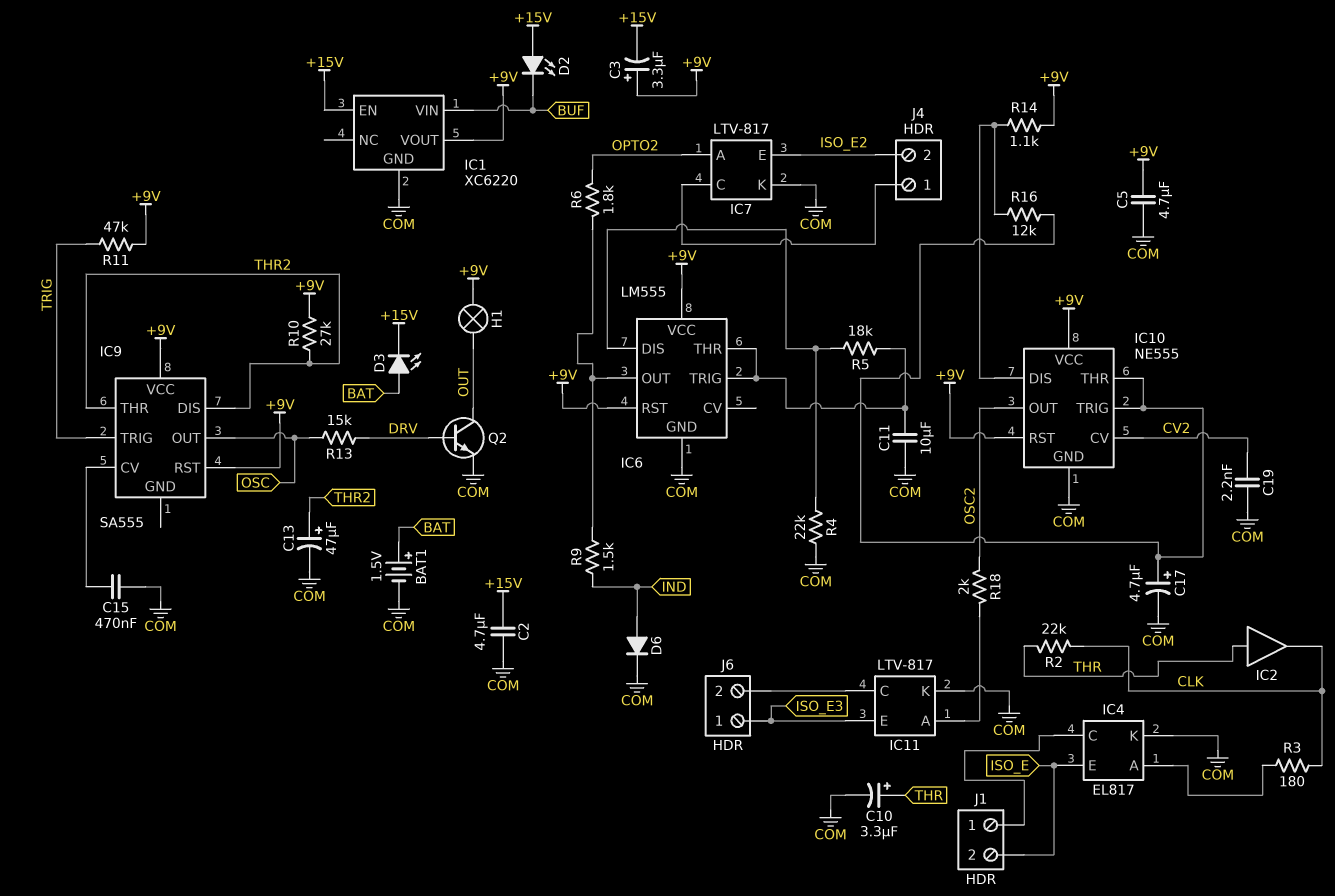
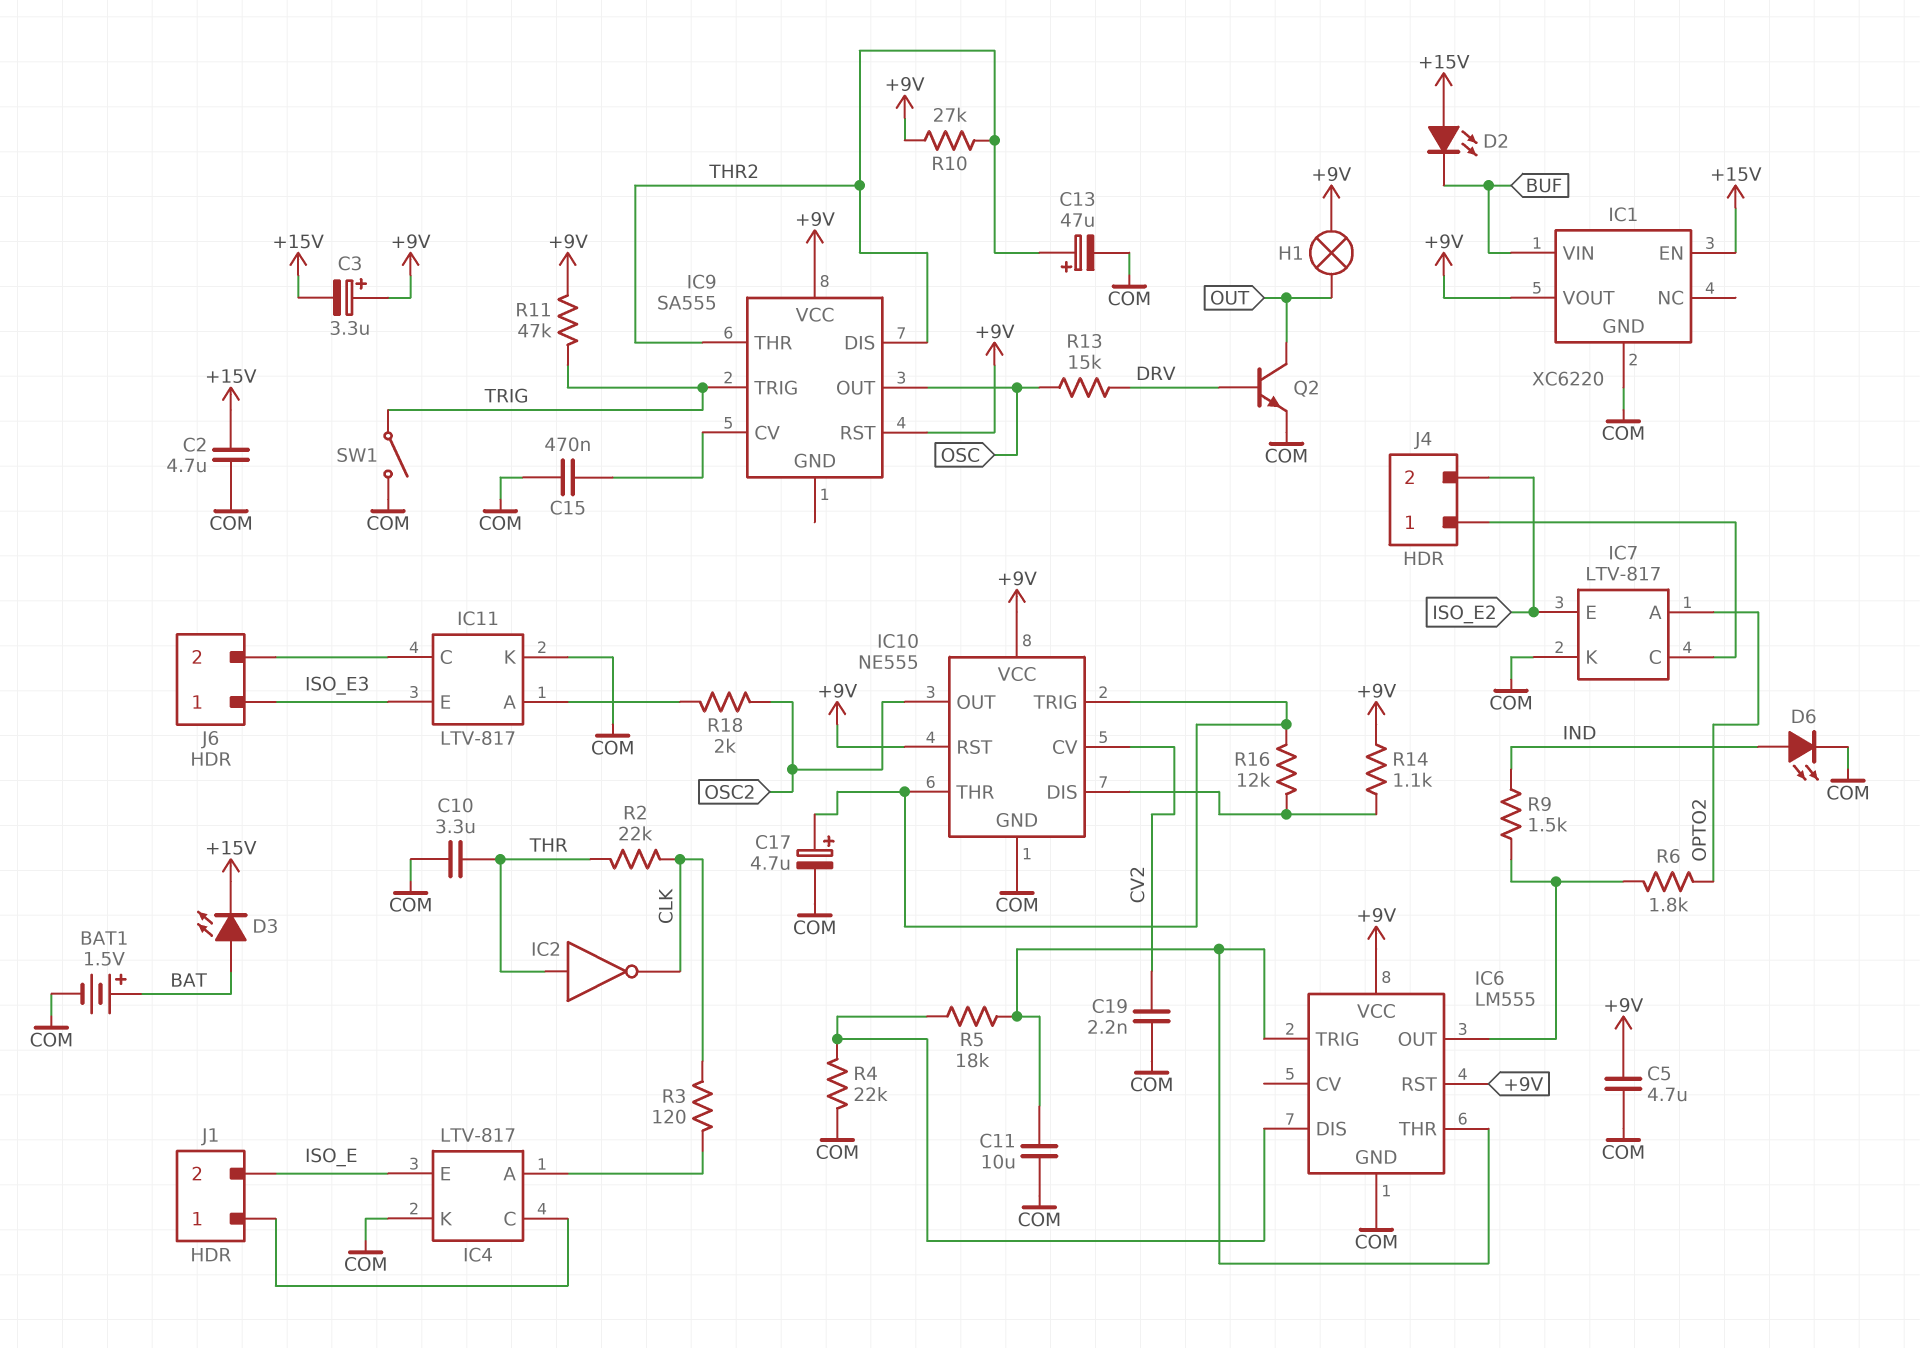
C10: 3.3uF (plus THR, minus COM) -> 3.3uF (COM, THR)
D6: diode (A IND, K COM) -> LED (A IND, K COM)
IC2: buffer (in THR, out CLK) -> NOT (in THR, out CLK)
IC4: EL817 -> LTV-817
R3: 180 (CLK, IC4/A) -> 120 (CLK, IC4/A)
SW1: none -> switch (COM, TRIG)

